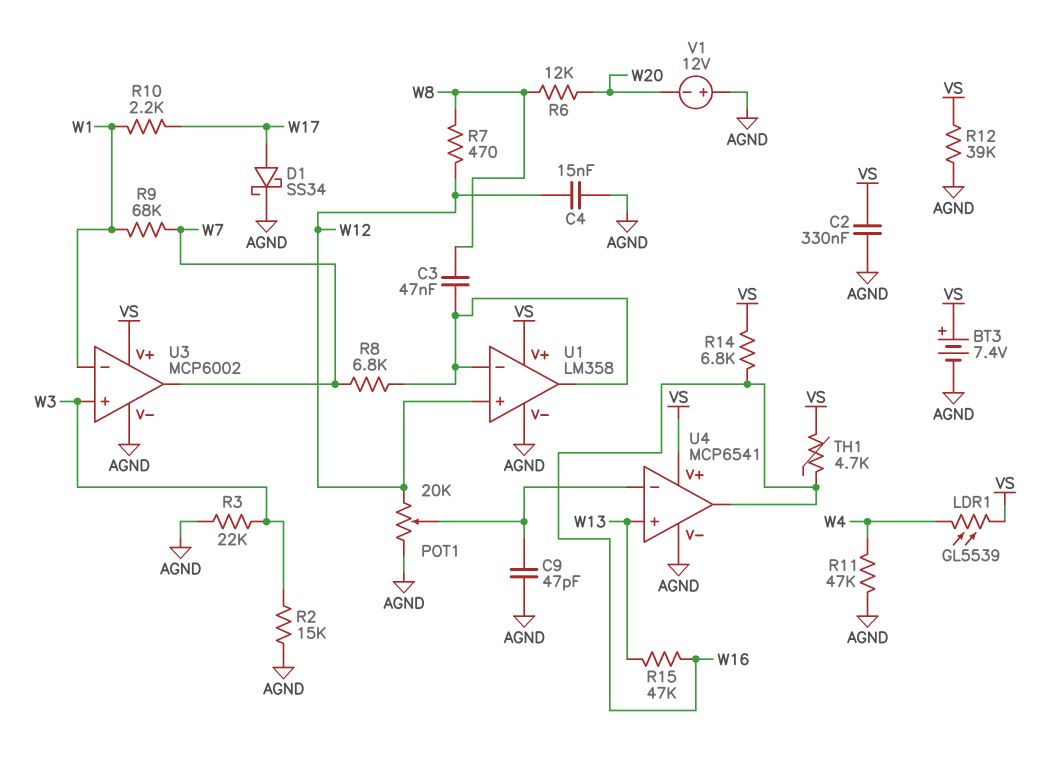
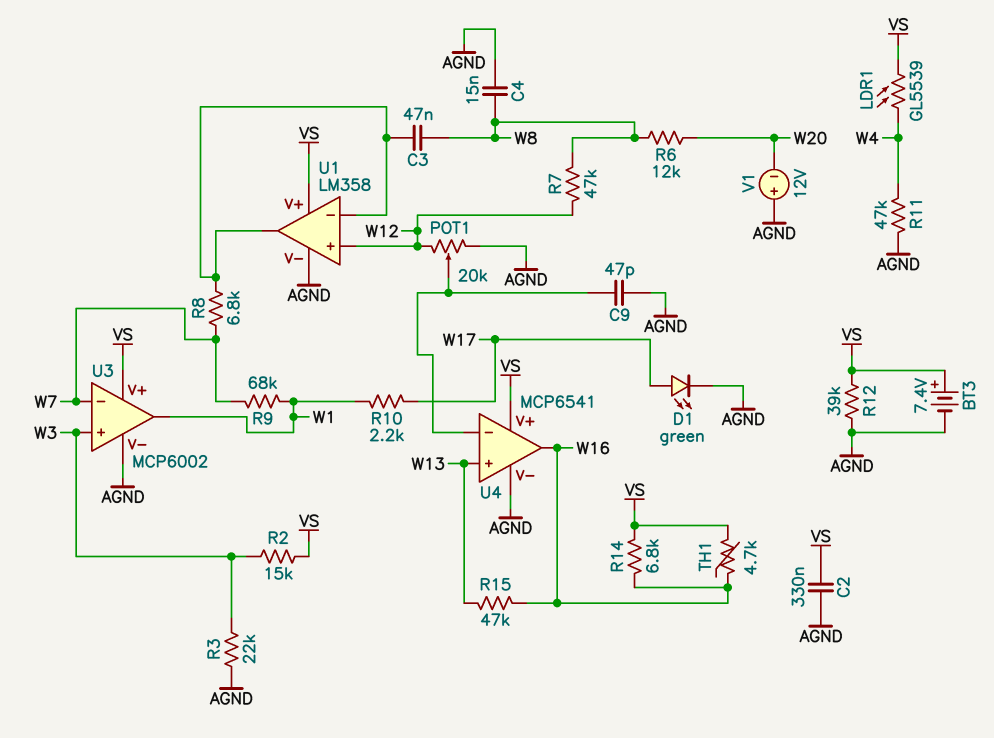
C4: 15nF (AGND, W12) -> 15nF (AGND, W8)
D1: schottky SS34 (A W17, K AGND) -> LED green (A W17, K AGND)
R2: 15k (AGND, W3) -> 15k (VS, W3)
R7: 470 (W8, W12) -> 47k (W8, W12)
U3 pin in-: W1 -> W7
U3 pin out: W7 -> W1

